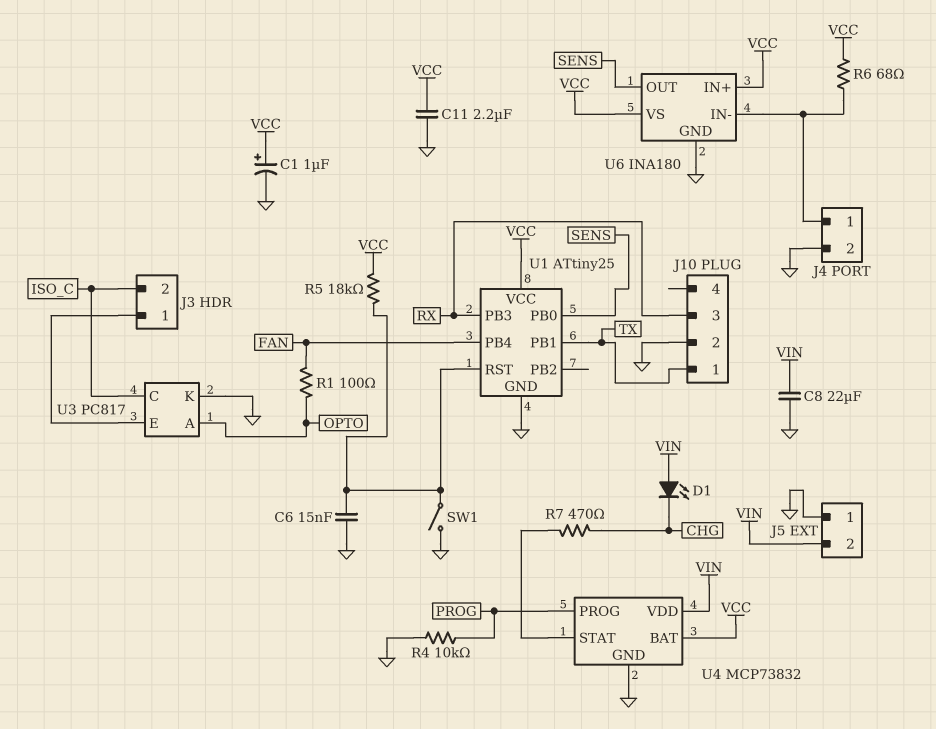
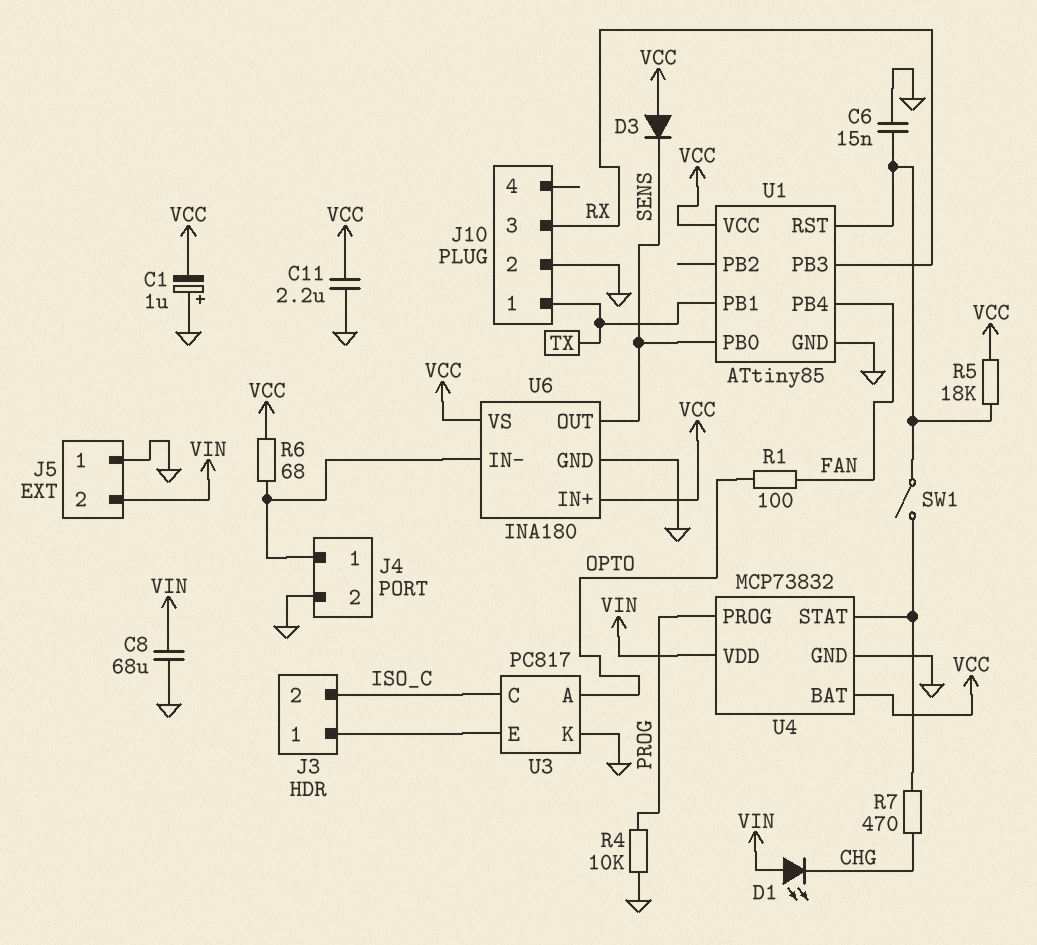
C1: 1uF (plus VCC, minus GND) -> 1uF (plus GND, minus VCC)
C8: 22uF (GND, VIN) -> 68uF (GND, VIN)
D3: none -> diode (A VCC, K SENS)
SW1: switch (GND, U1/RST) -> switch (U1/RST, U4/STAT)
U1: ATtiny25 -> ATtiny85

